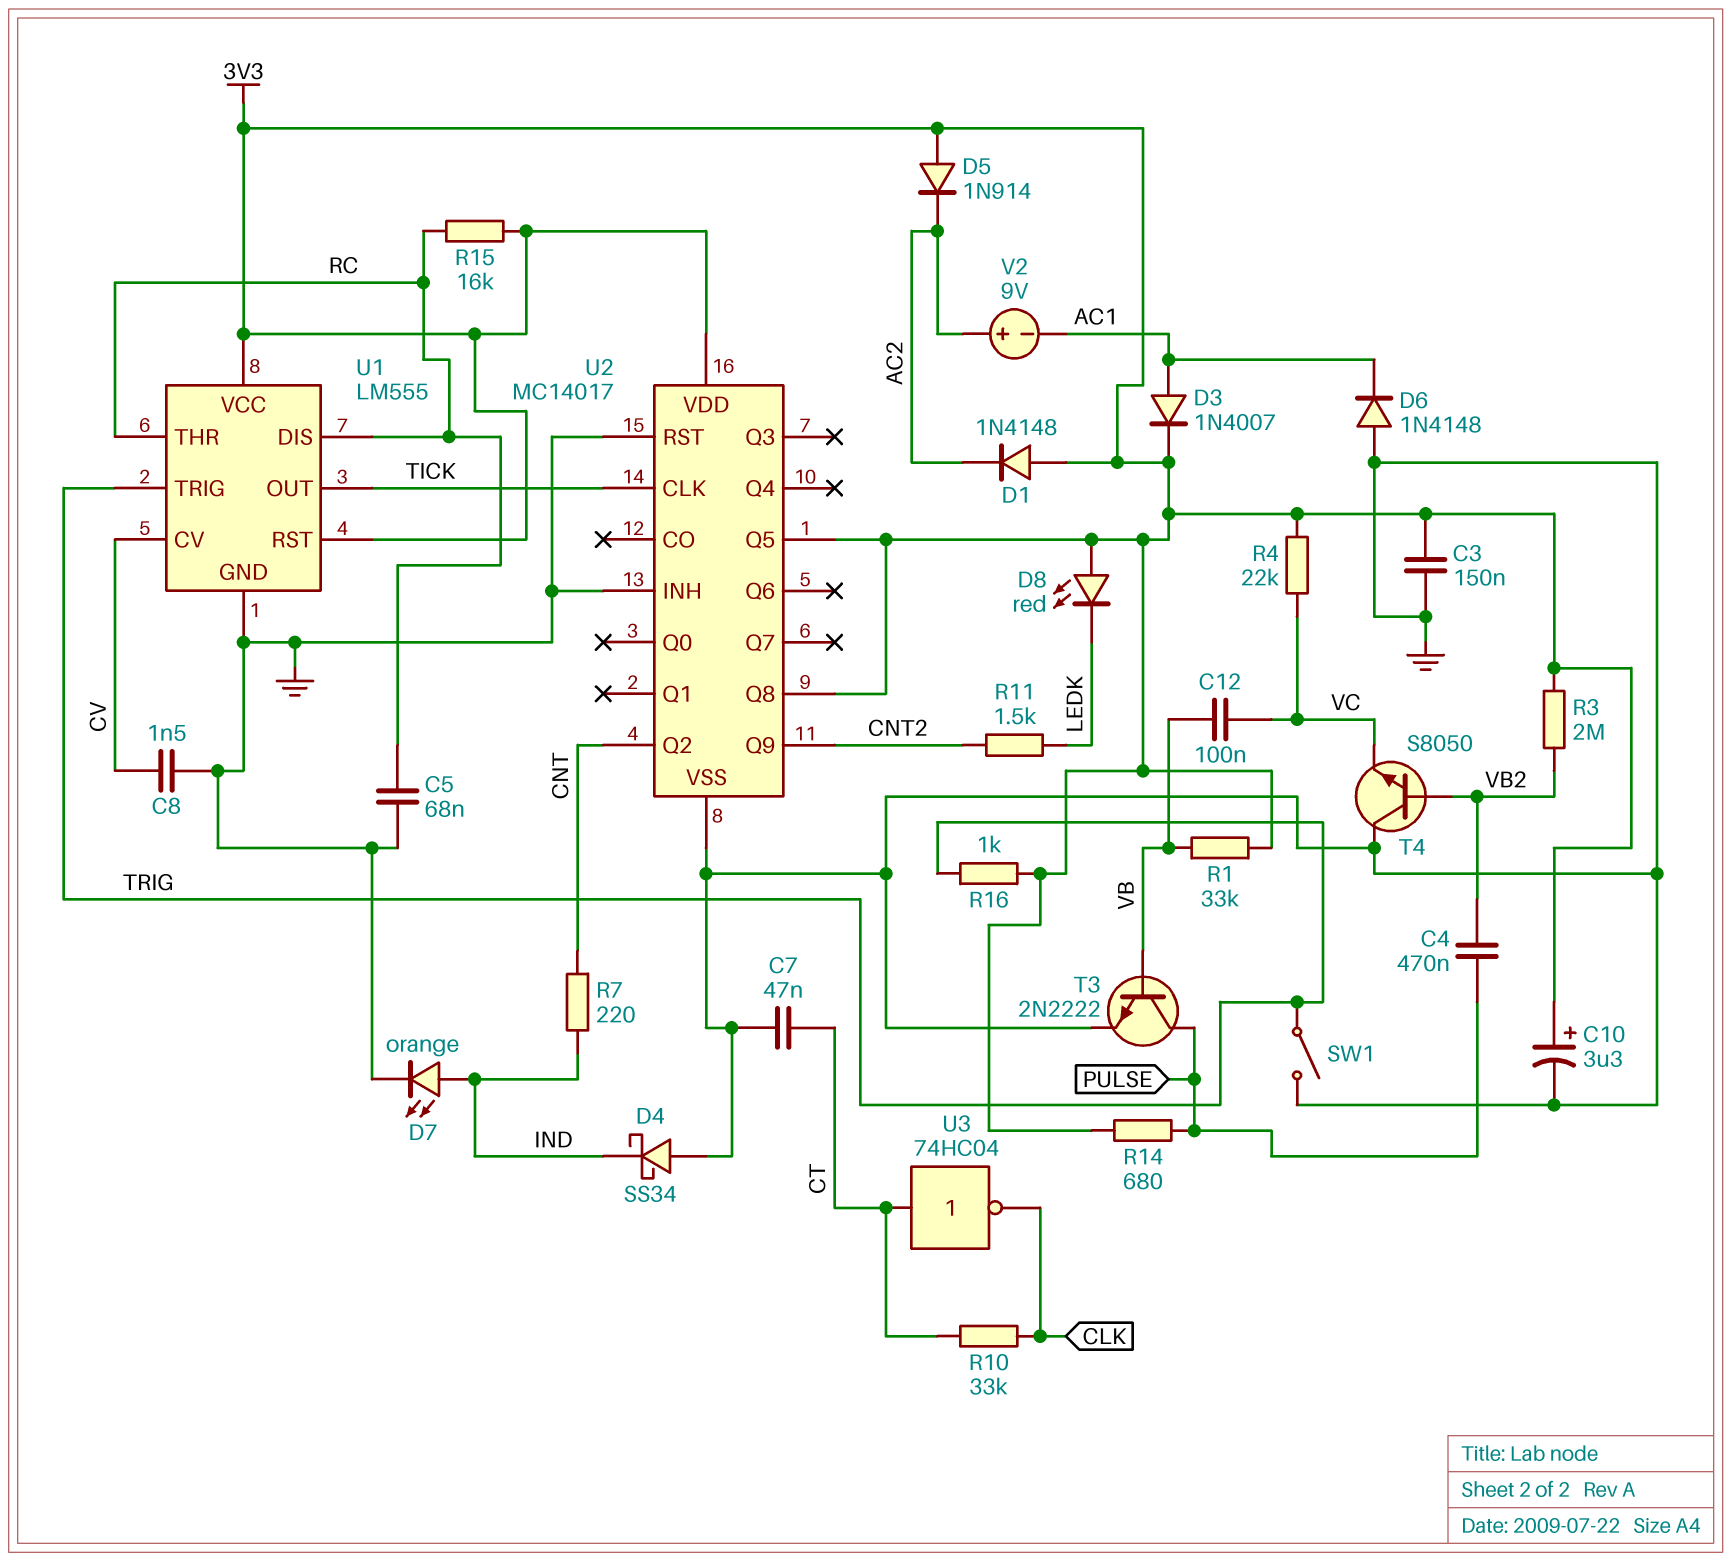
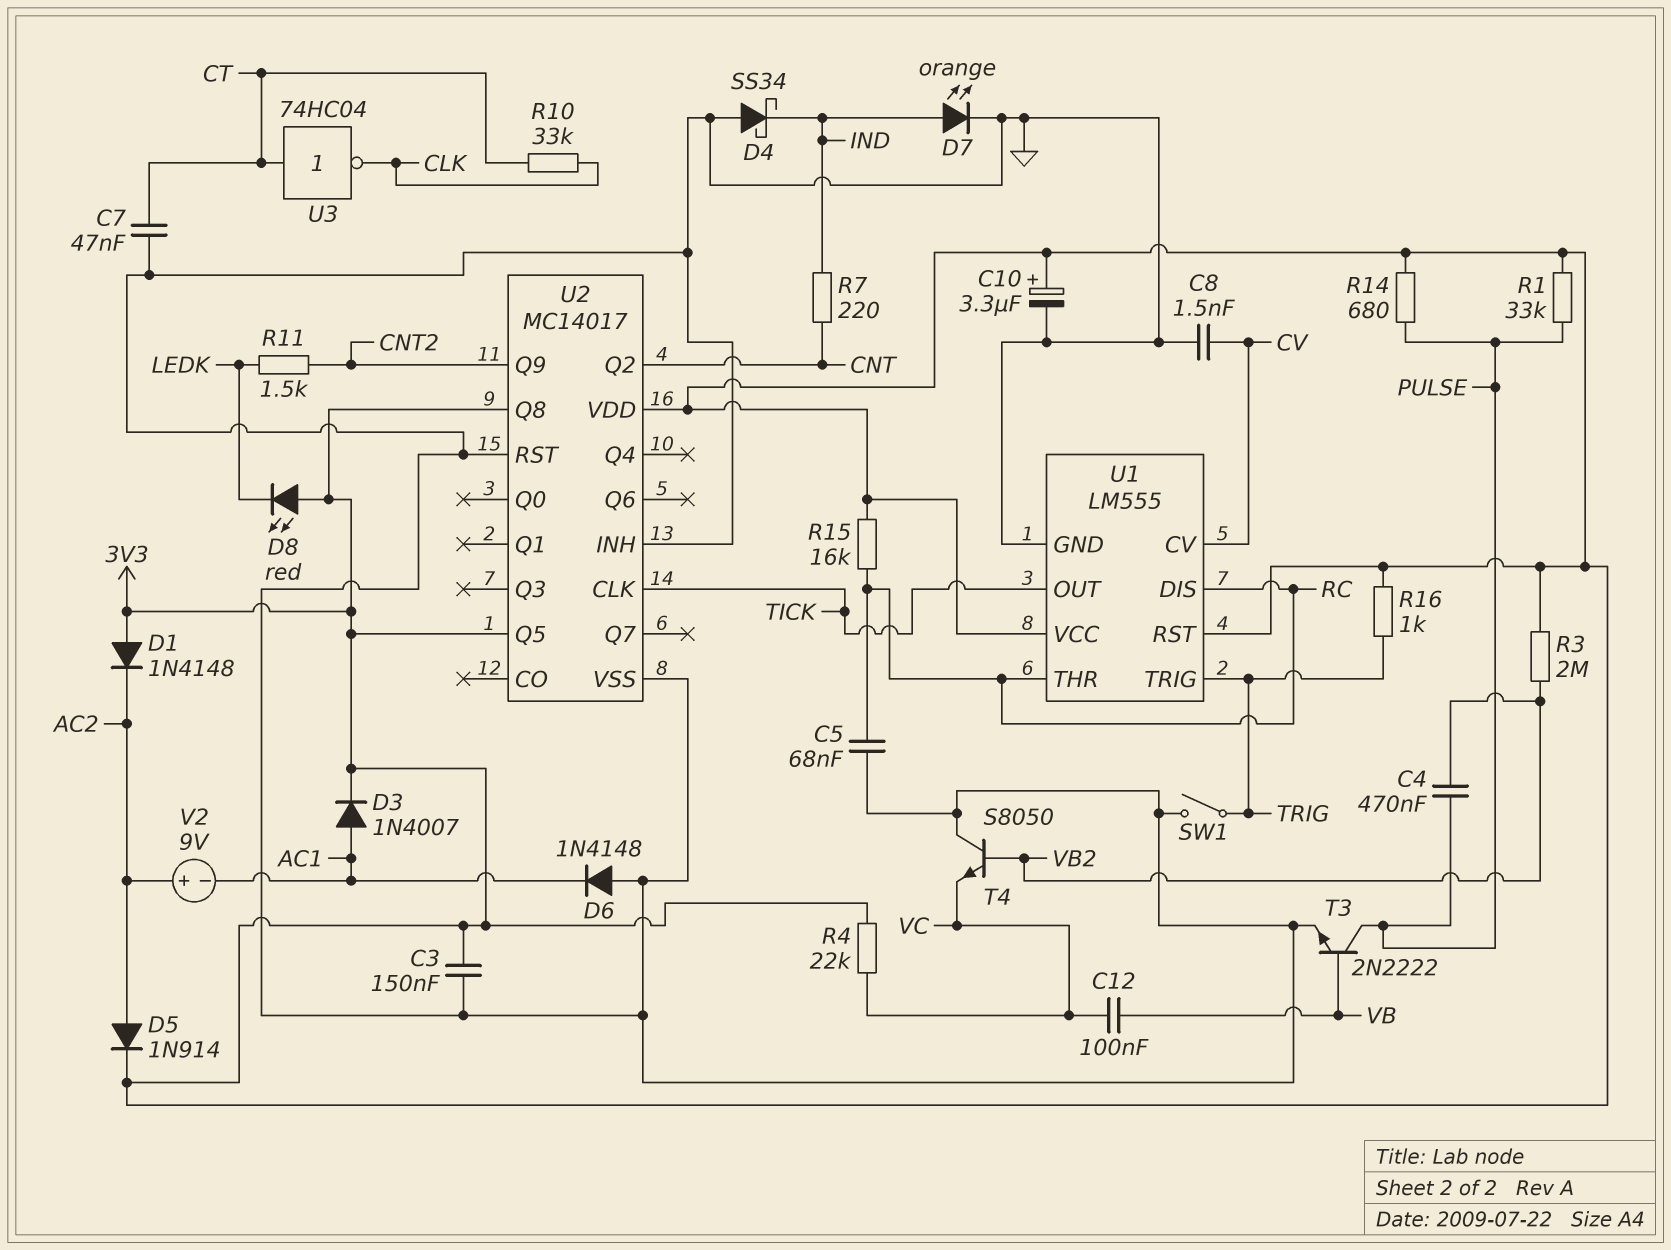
D5: diode 1N914 (A 3V3, K AC2) -> diode 1N914 (A AC2, K 3V3)
R1: 33k (3V3, VB) -> 33k (3V3, PULSE)

